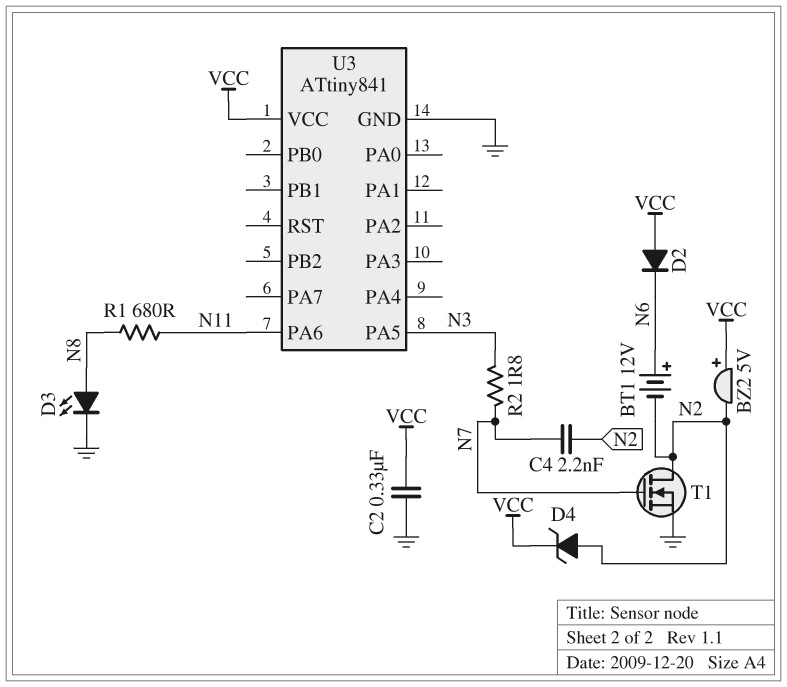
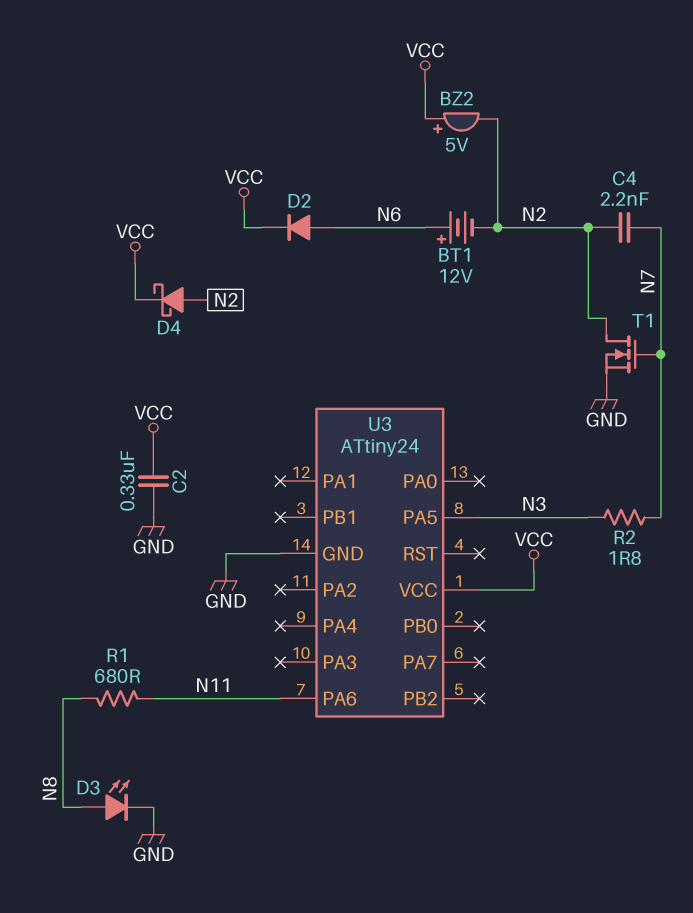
D2: diode (A VCC, K N6) -> diode (A N6, K VCC)
D4: zener (A N2, K VCC) -> schottky (A N2, K VCC)
U3: ATtiny841 -> ATtiny24

